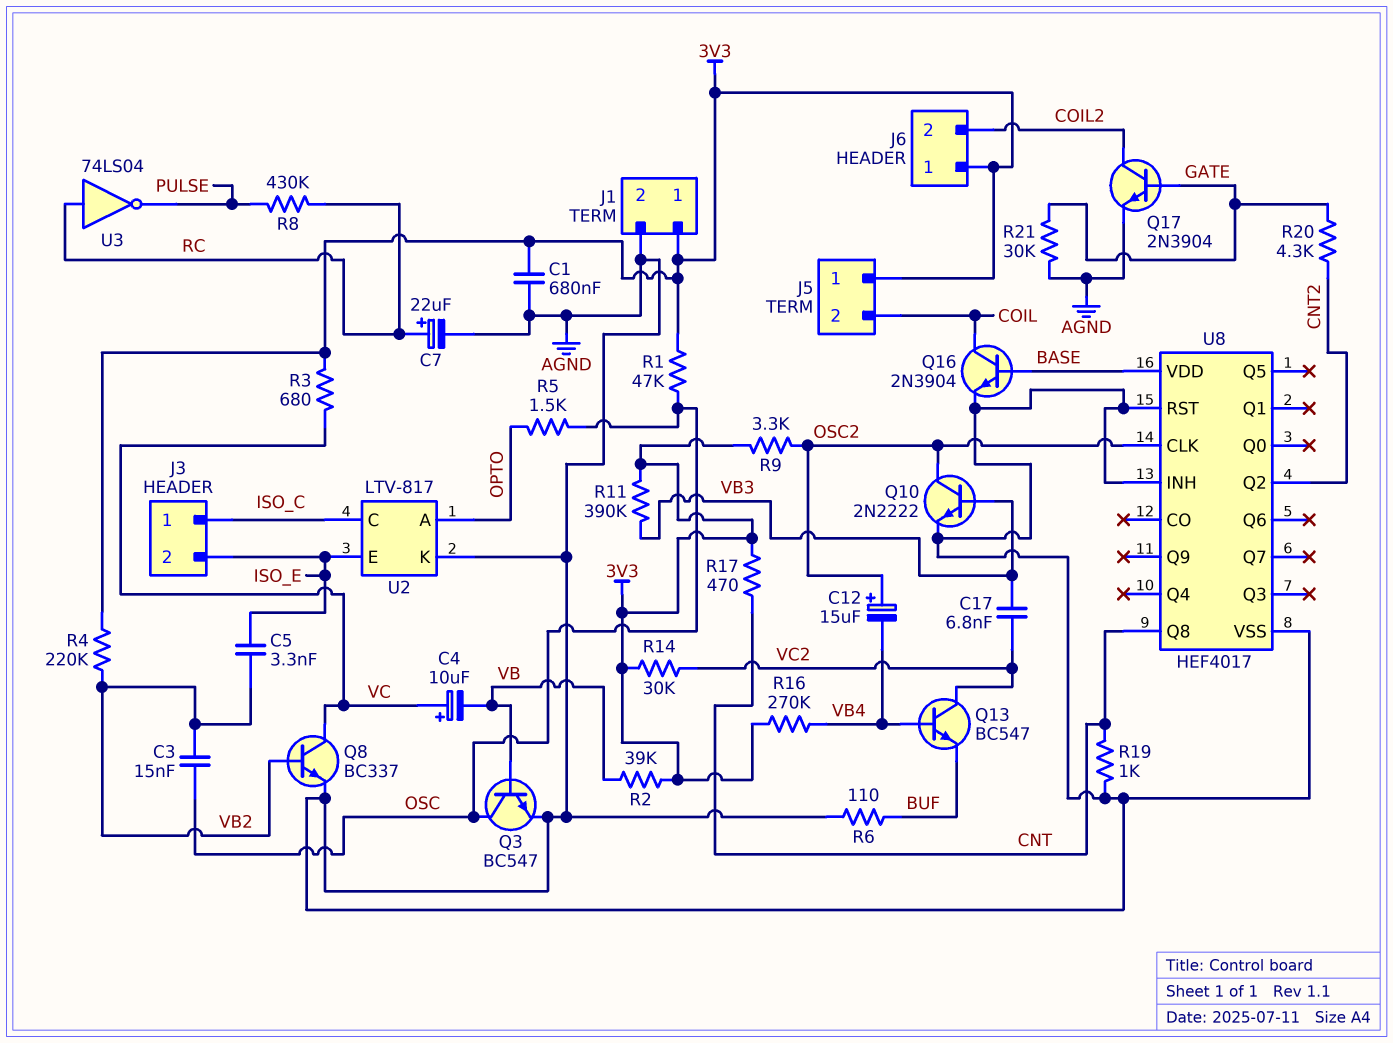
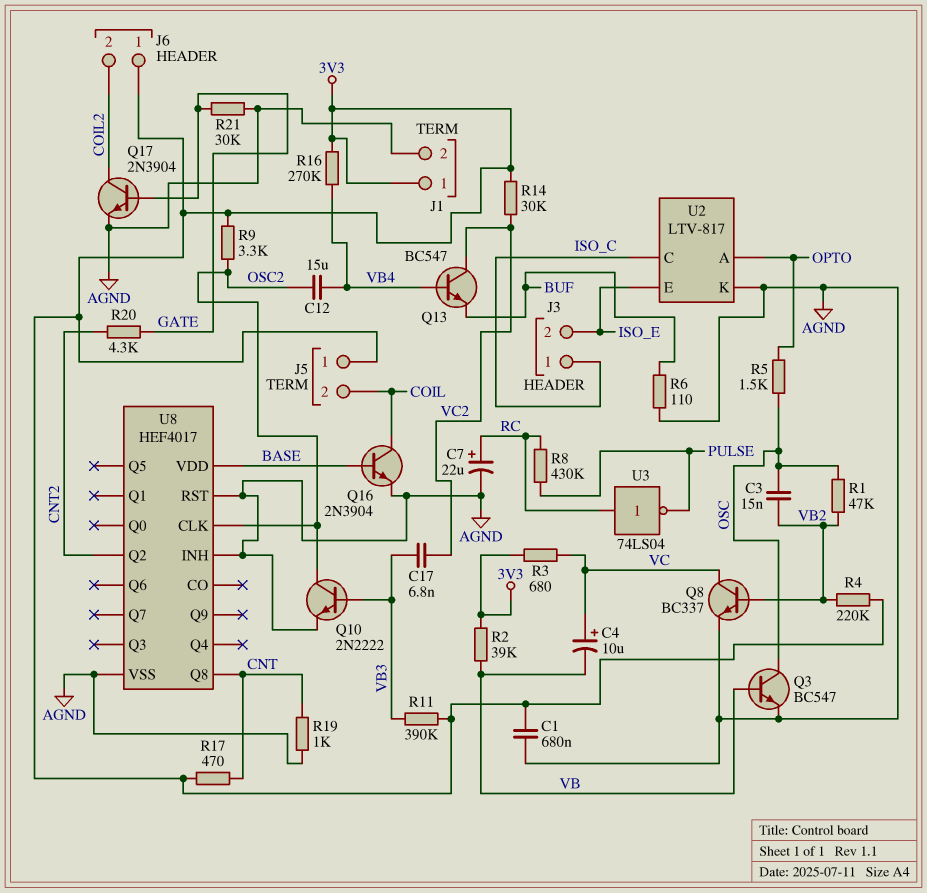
C5: 3.3nF (ISO_E, VB2) -> none
C12: 15uF (plus OSC2, minus VB4) -> 15uF (OSC2, VB4)
R1: 47k (3V3, OSC) -> 47k (OSC, VB2)

